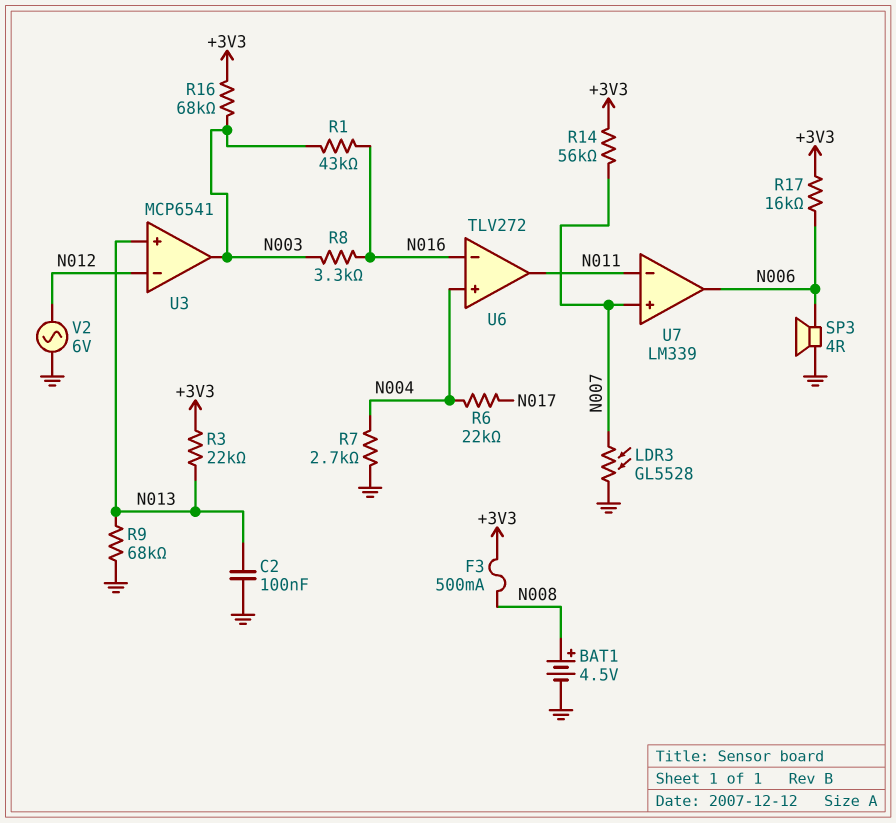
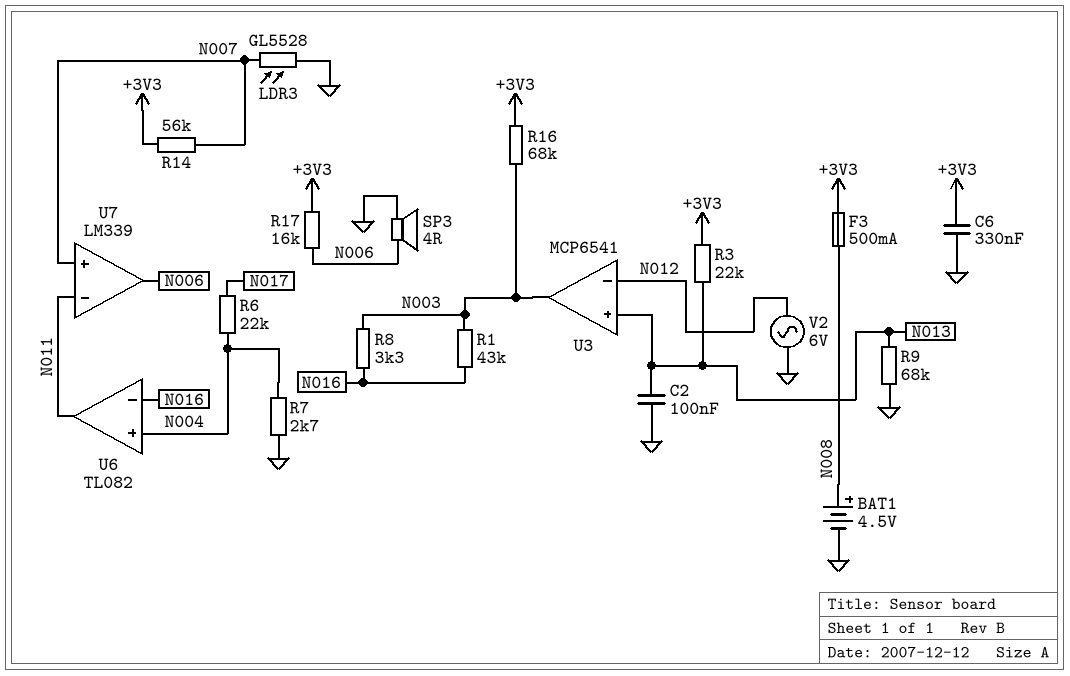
C6: none -> 330nF (+3V3, GND)
U6: TLV272 -> TL082

